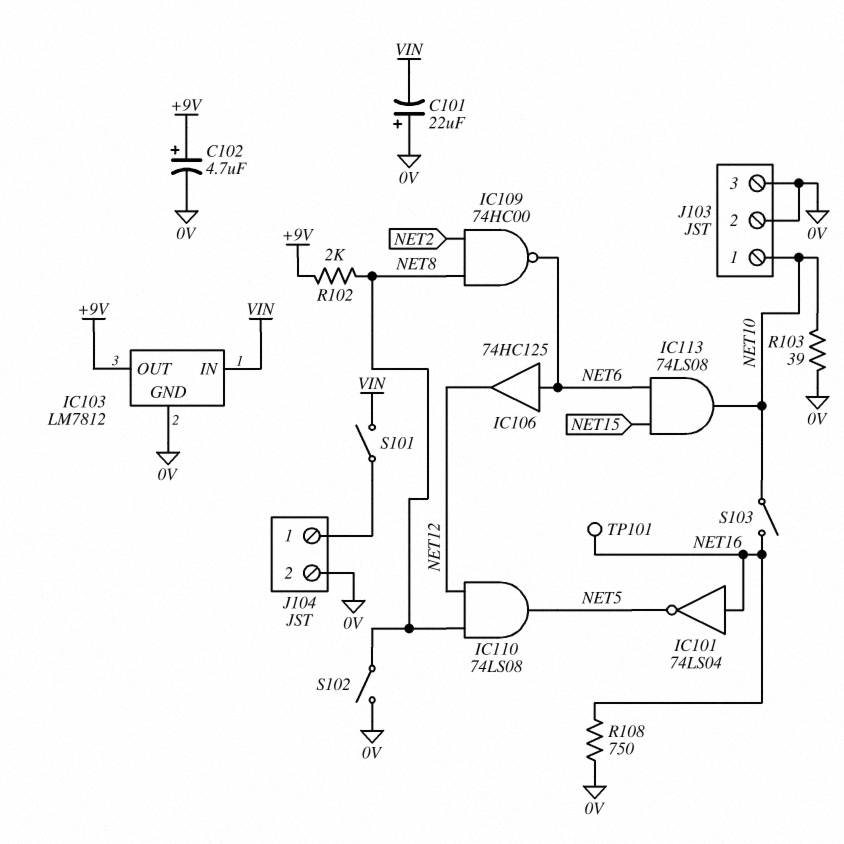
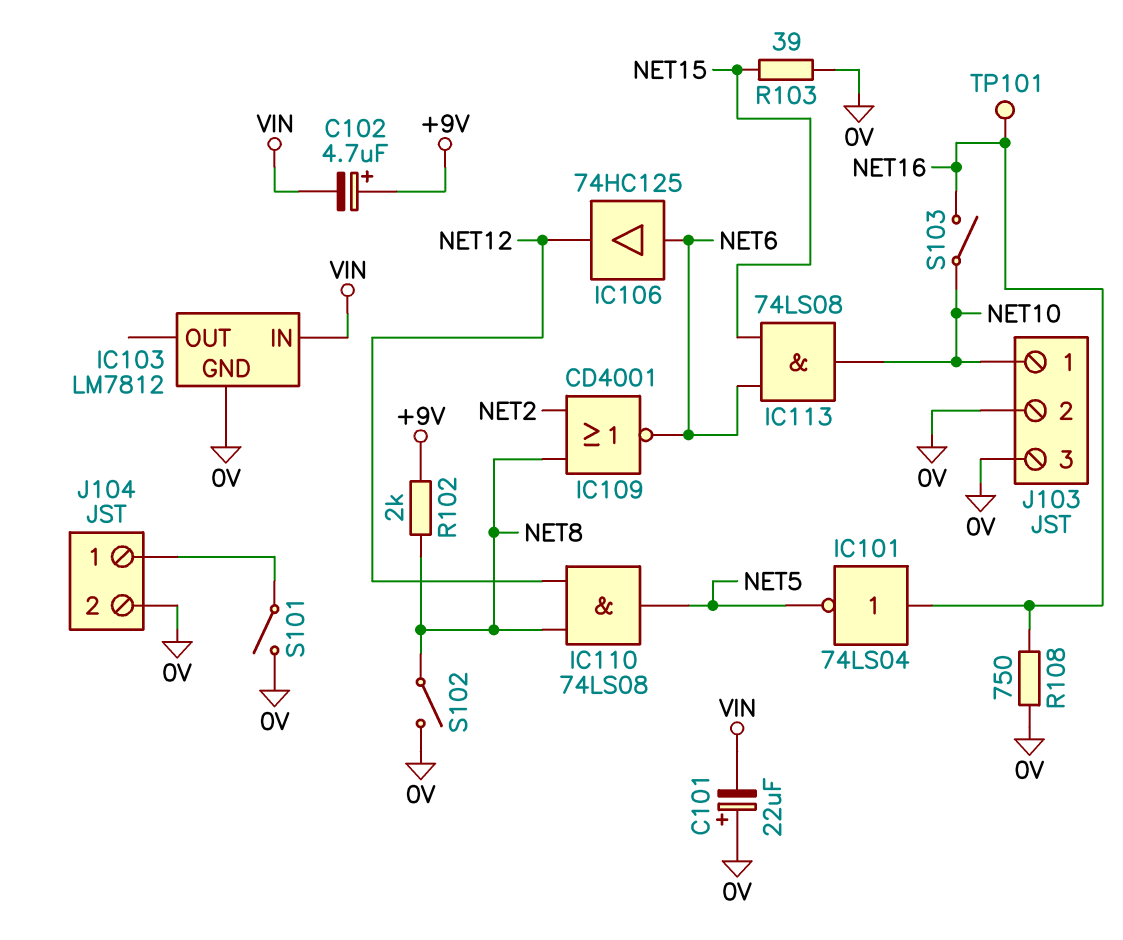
C102: 4.7uF (plus +9V, minus 0V) -> 4.7uF (plus +9V, minus VIN)
IC103 pin OUT: +9V -> none
IC109: NAND 74HC00 (in NET2, in NET8, out NET6) -> NOR CD4001 (in NET2, in NET8, out NET6)
R103: 39 (0V, NET10) -> 39 (0V, NET15)
S101: switch (J104/1, VIN) -> switch (0V, J104/1)

